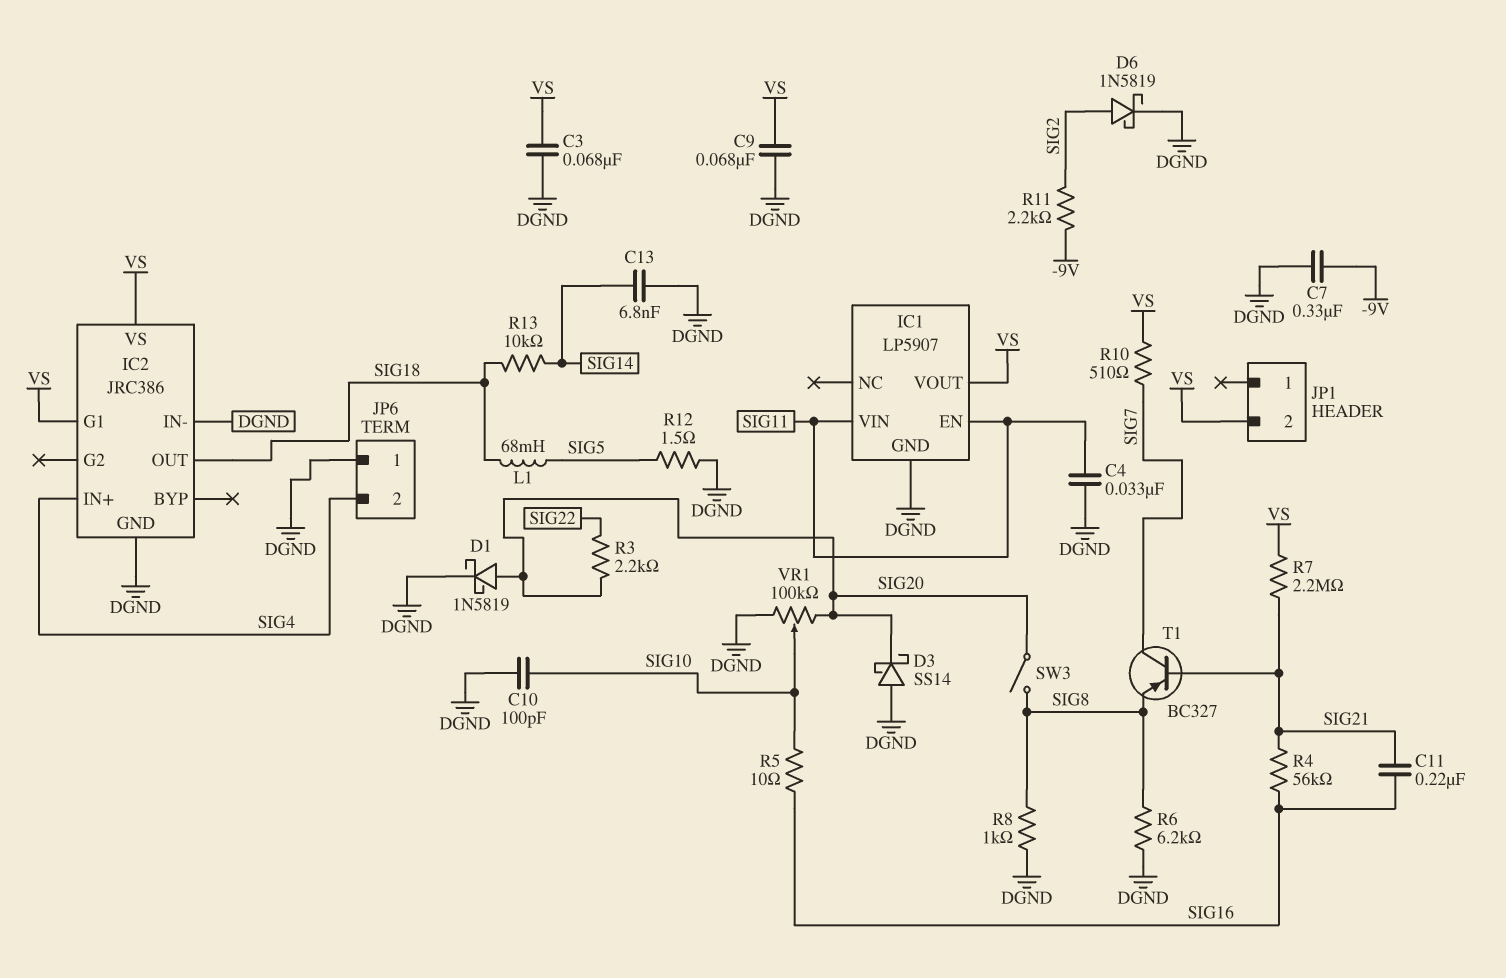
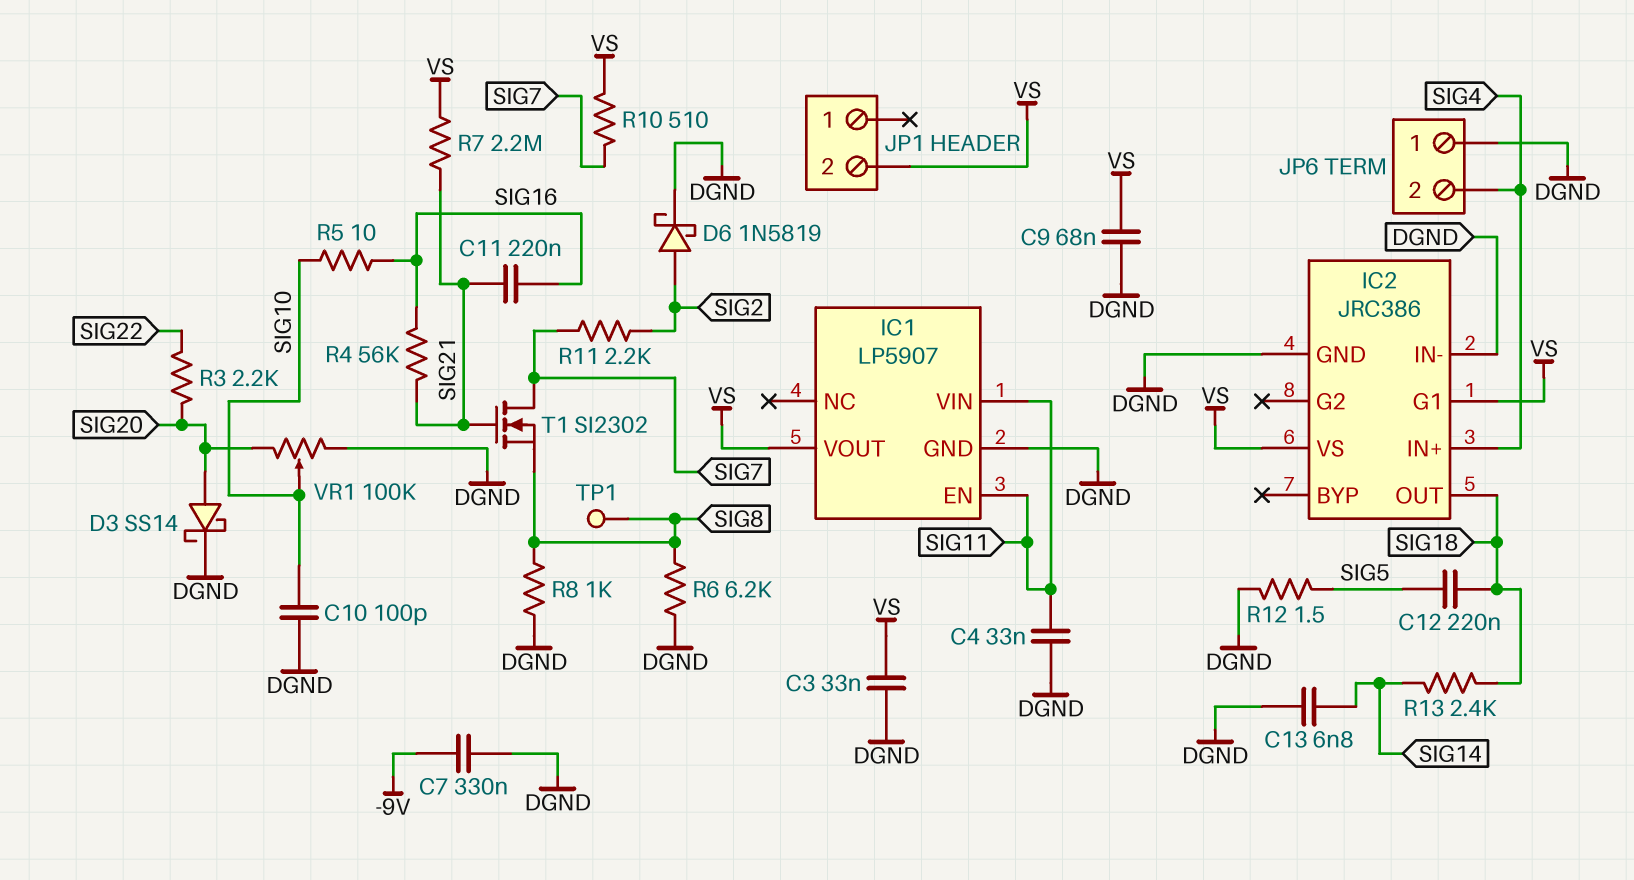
C3: 68nF (DGND, VS) -> 33nF (DGND, VS)
C12: none -> 220nF (SIG5, SIG18)
D1: schottky 1N5819 (A SIG20, K DGND) -> none
D3: schottky SS14 (A DGND, K SIG20) -> schottky SS14 (A SIG20, K DGND)
L1: 68mH (SIG5, SIG18) -> none
R11: 2.2k (-9V, SIG2) -> 2.2k (SIG2, SIG7)
R13: 10k (SIG14, SIG18) -> 2.4k (SIG14, SIG18)
SW3: switch (SIG8, SIG20) -> none
T1: PNP BC327 (B SIG21, C SIG7, E SIG8) -> NMOS SI2302 (G SIG21, D SIG7, S SIG8)
TP1: none -> test point (SIG8)

